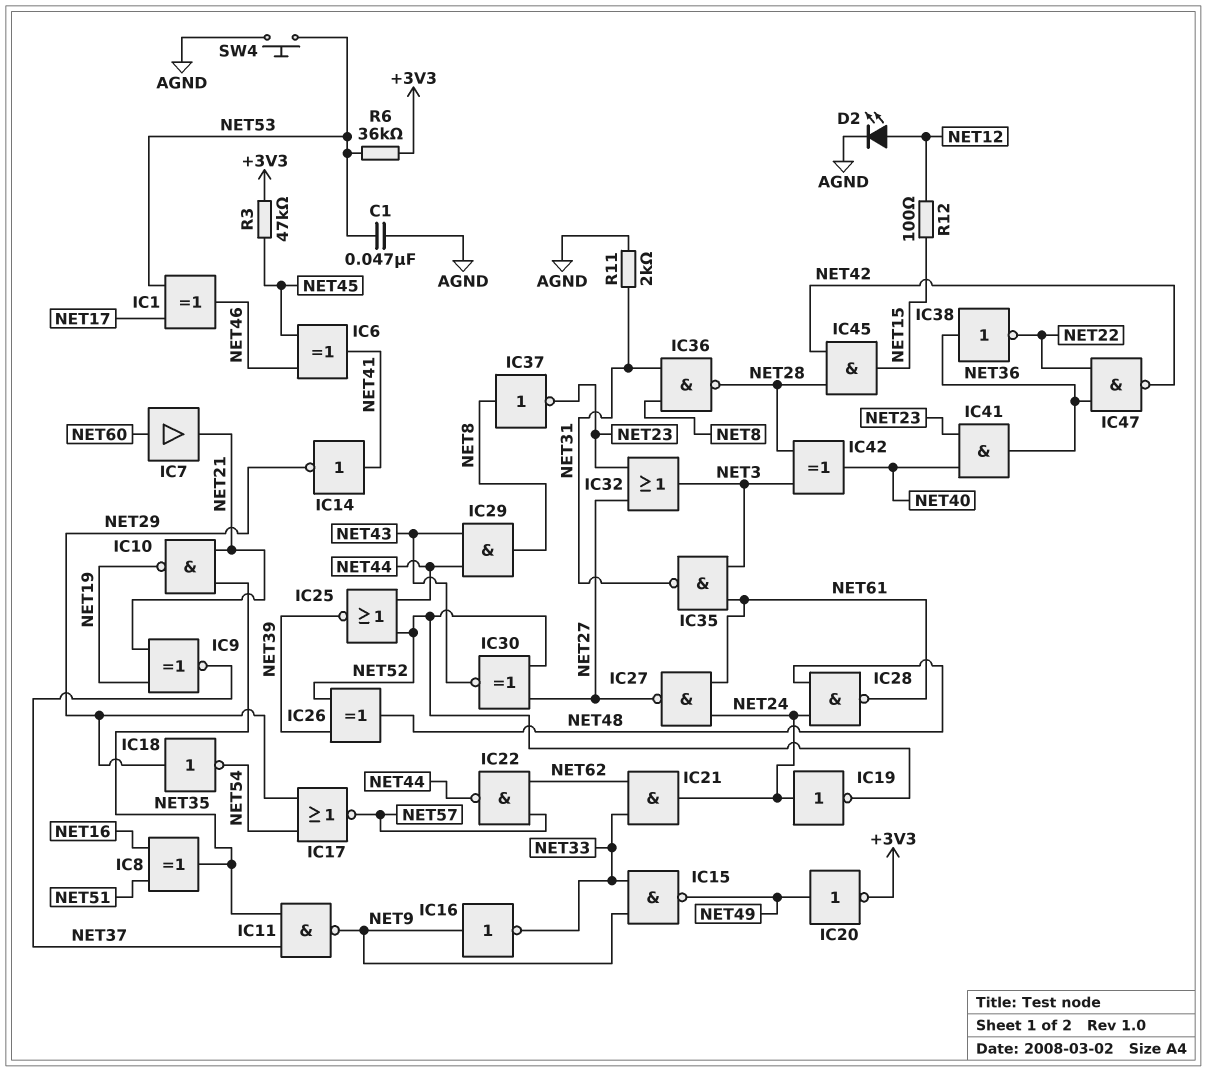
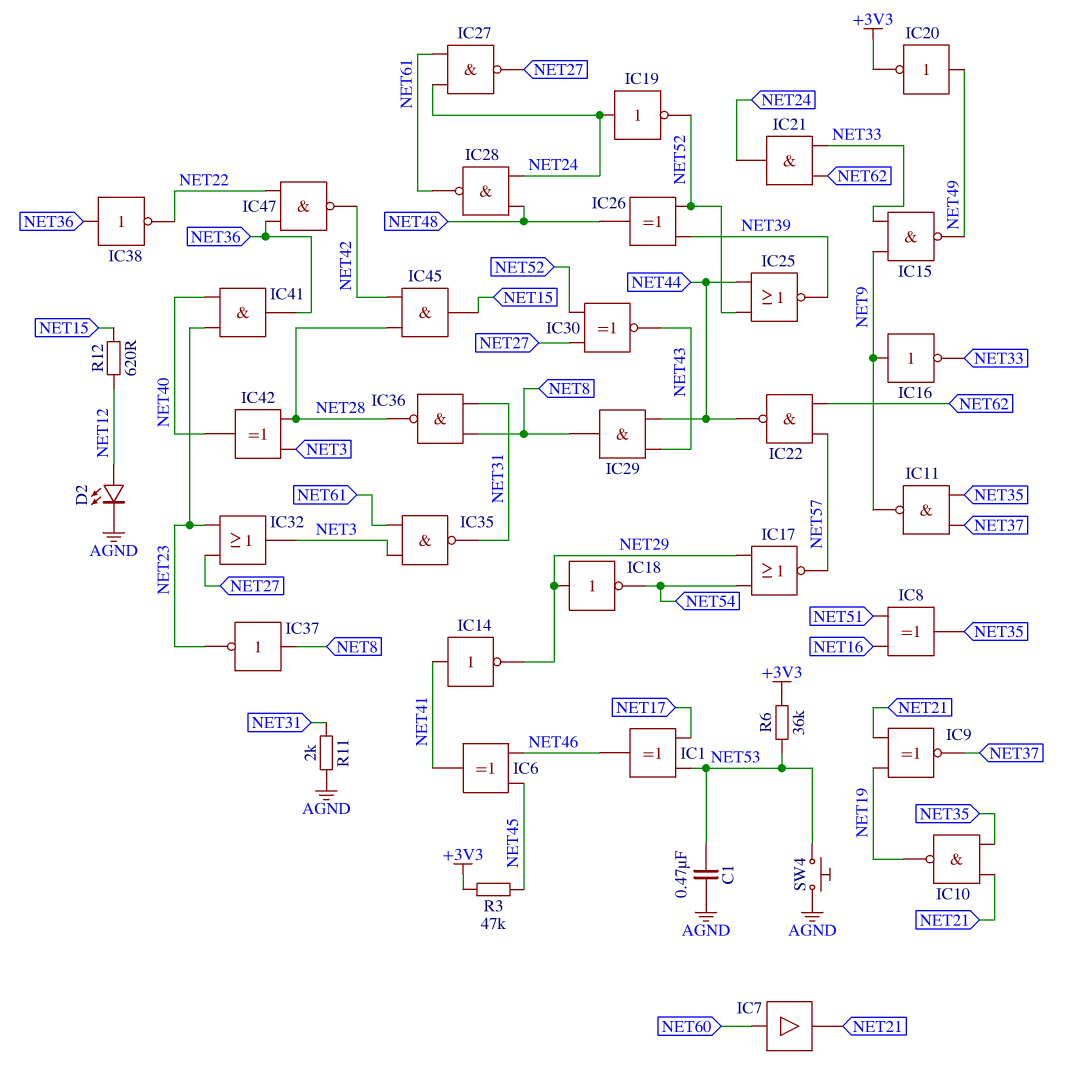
C1: 47nF (AGND, NET53) -> 470nF (AGND, NET53)
R12: 100 (NET12, NET15) -> 620 (NET12, NET15)

